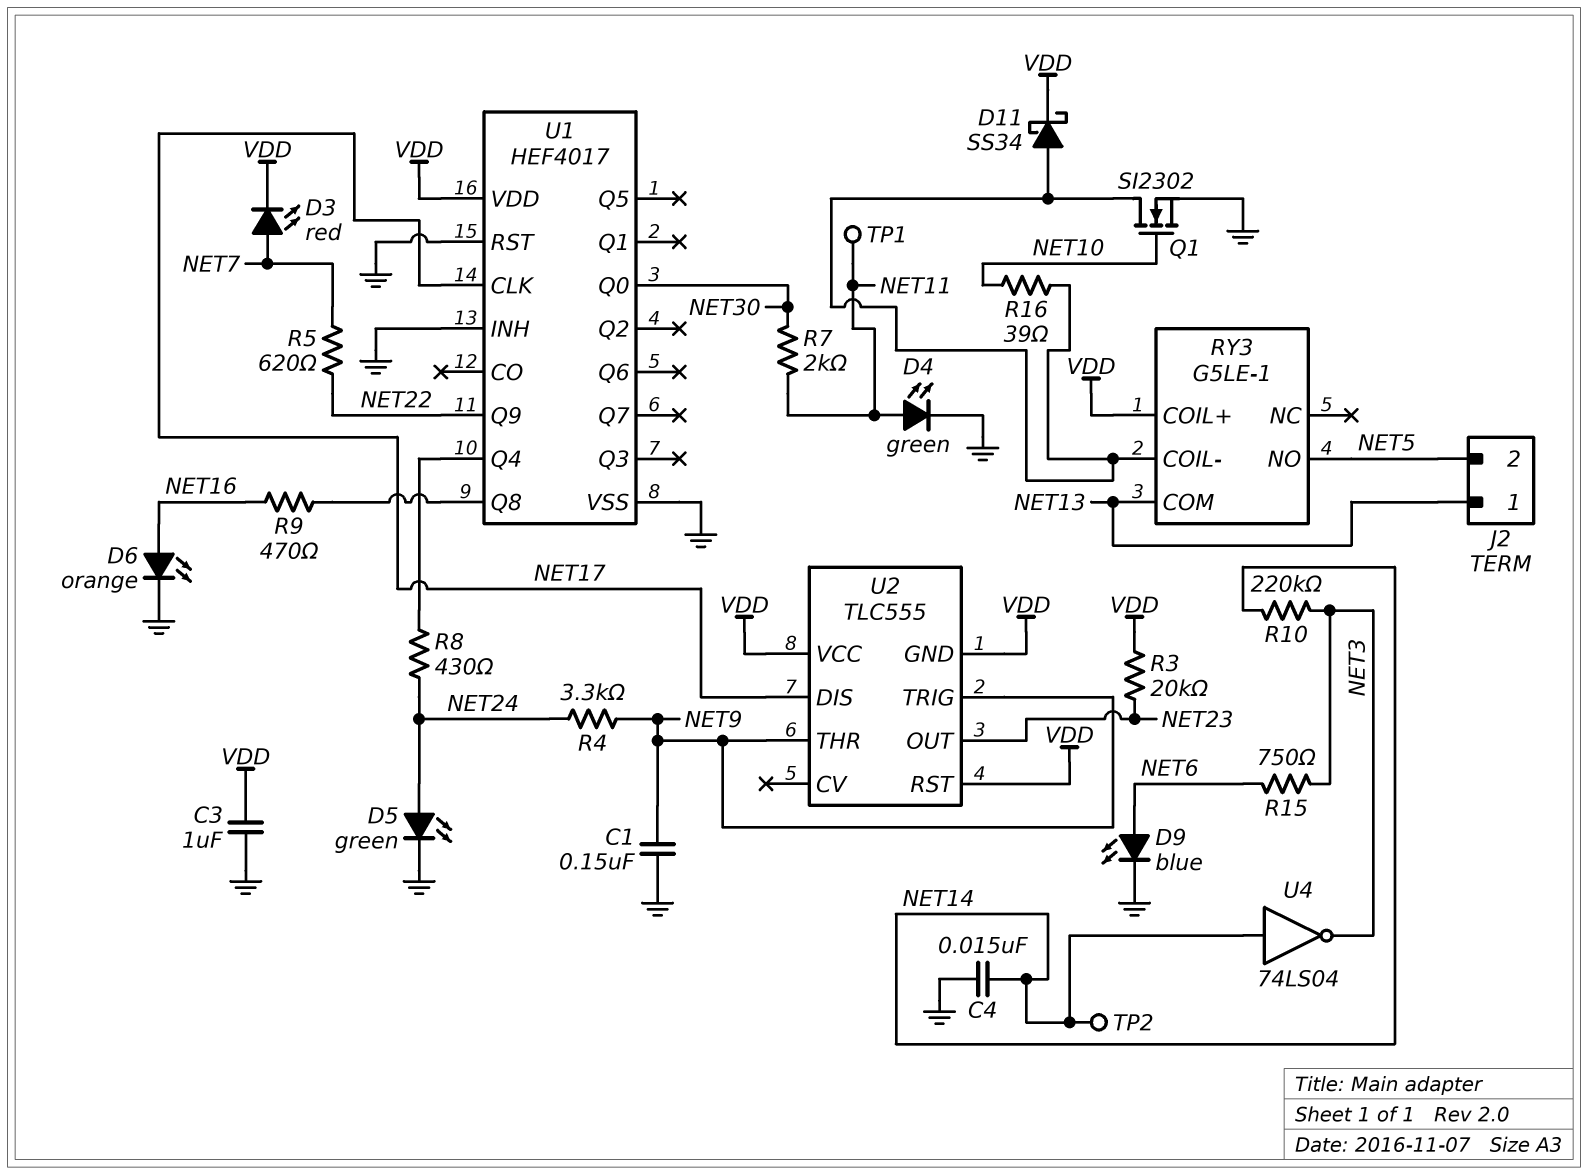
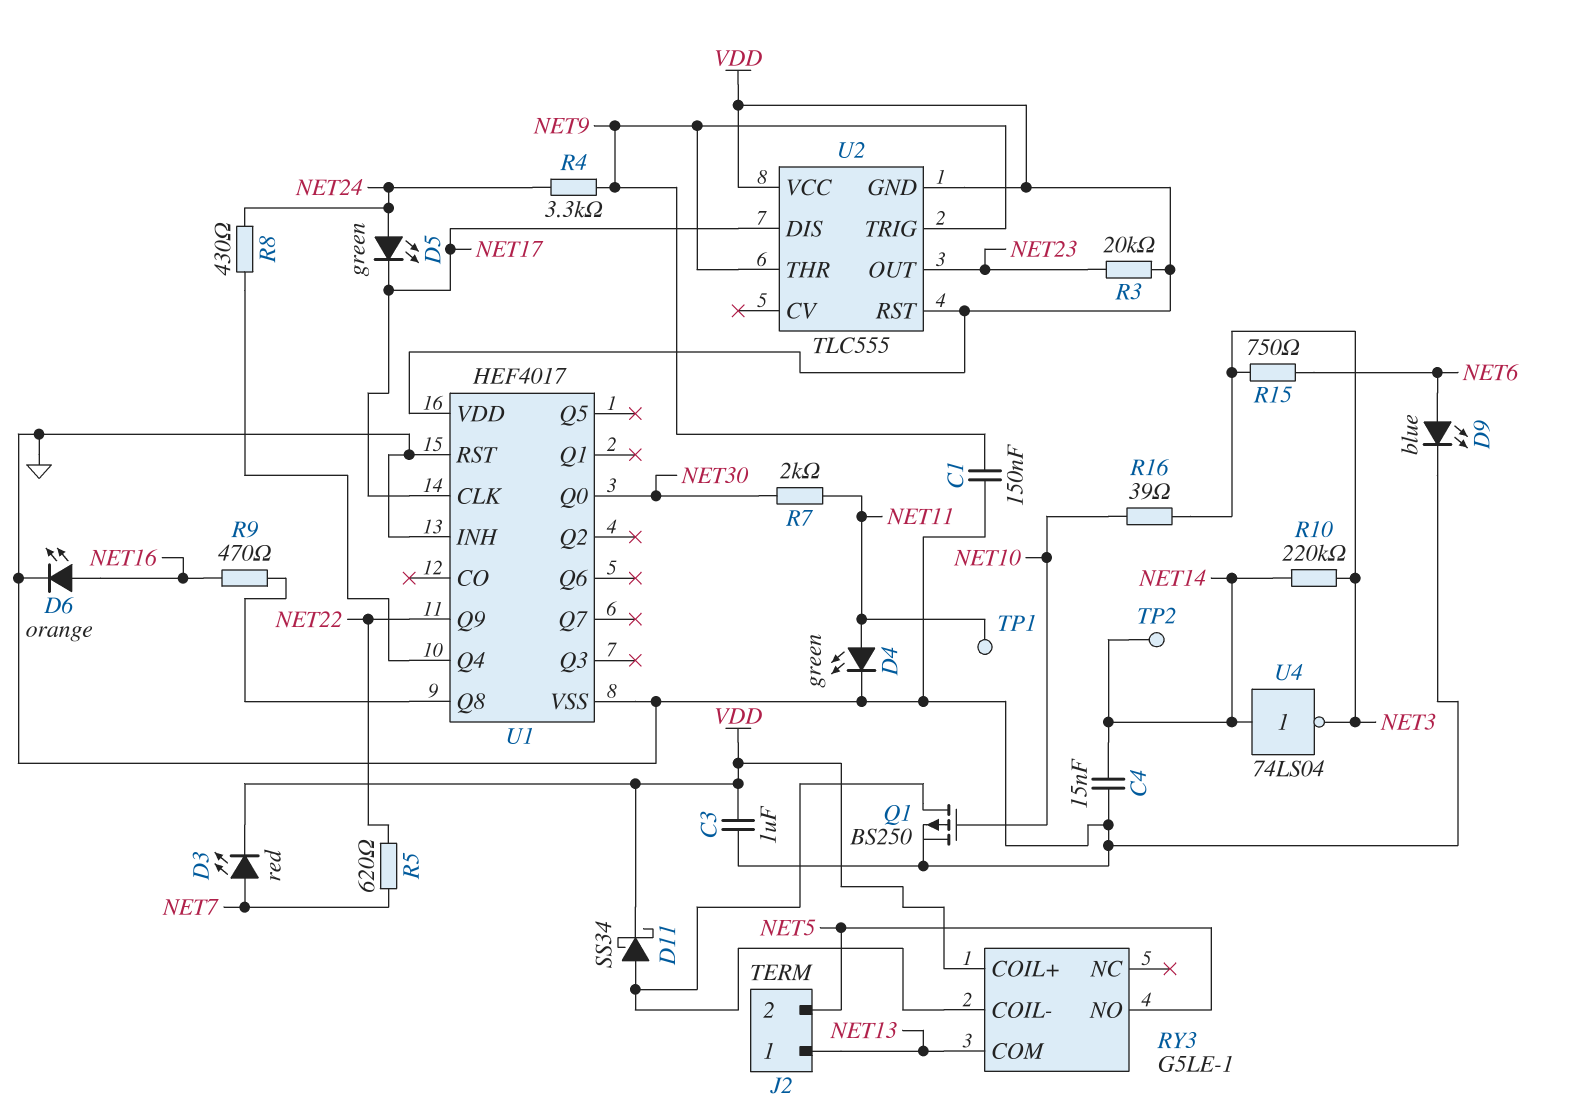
D5: LED green (A NET24, K GND) -> LED green (A NET24, K NET17)
Q1: NMOS SI2302 (G NET10, D RY3/COIL-, S GND) -> PMOS BS250 (G NET10, D RY3/COIL-, S GND)
R16: 39 (NET10, RY3/COIL-) -> 39 (NET3, NET10)

